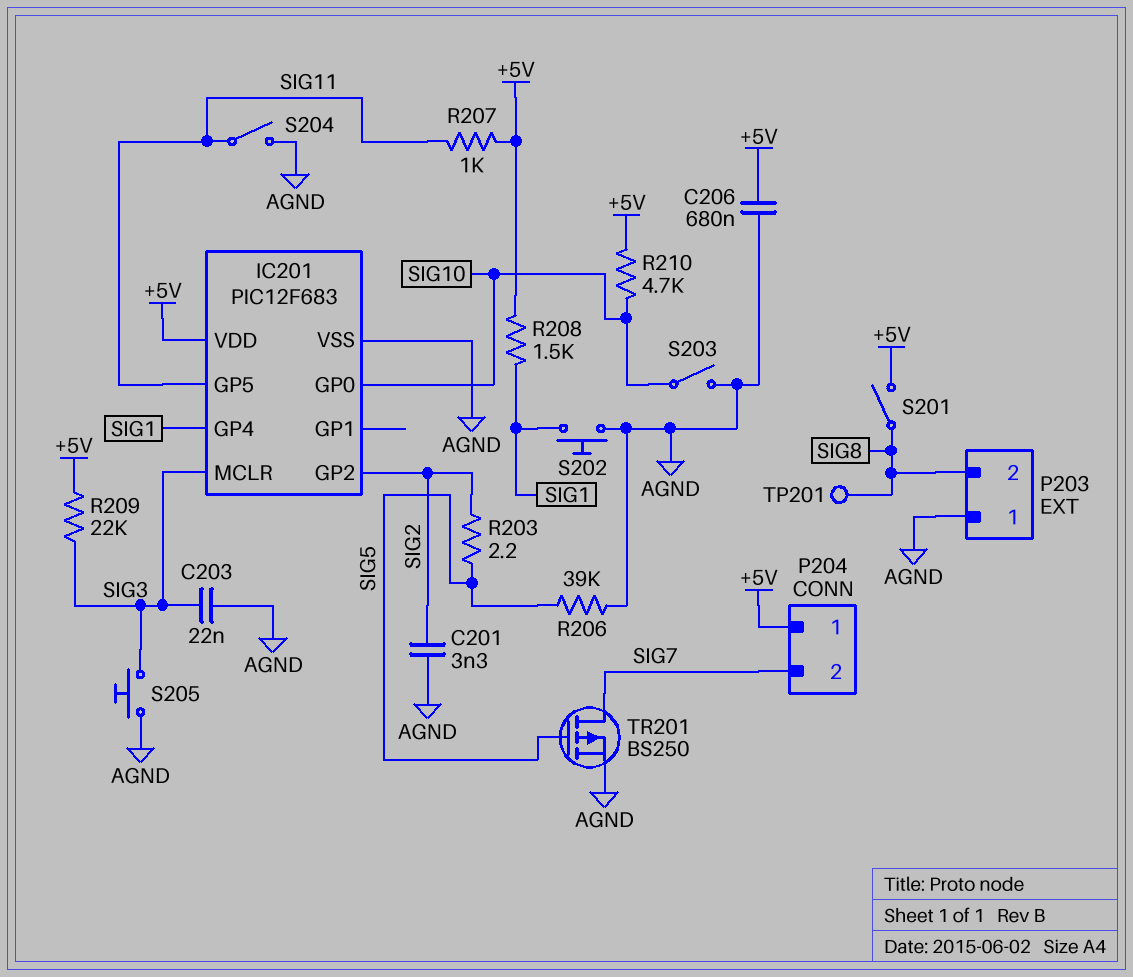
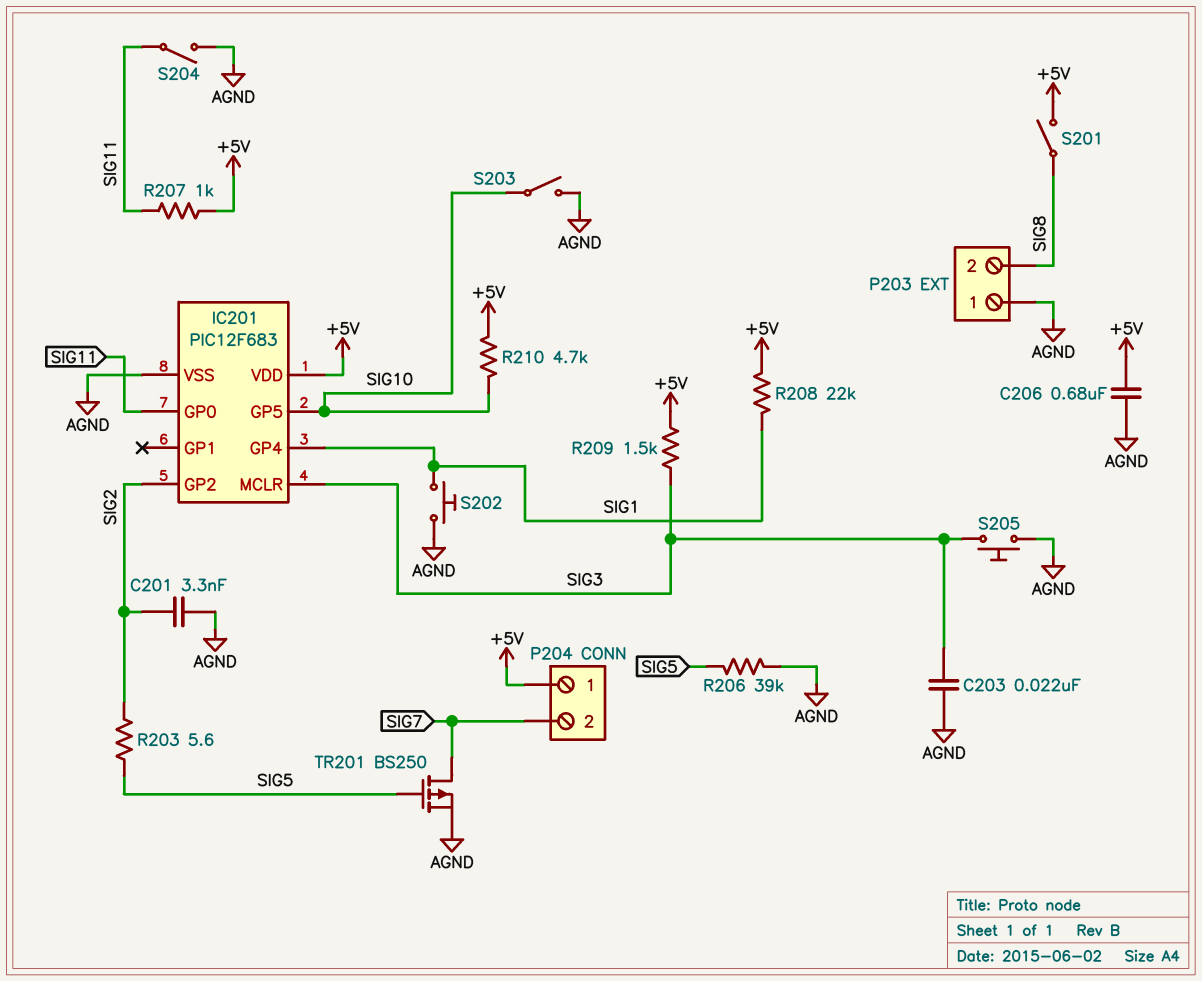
IC201 pin GP0: SIG10 -> SIG11
IC201 pin GP5: SIG11 -> SIG10
R203: 2.2 (SIG2, SIG5) -> 5.6 (SIG2, SIG5)
R208: 1.5k (+5V, SIG1) -> 22k (+5V, SIG1)
R209: 22k (+5V, SIG3) -> 1.5k (+5V, SIG3)
TP201: test point (SIG8) -> none

